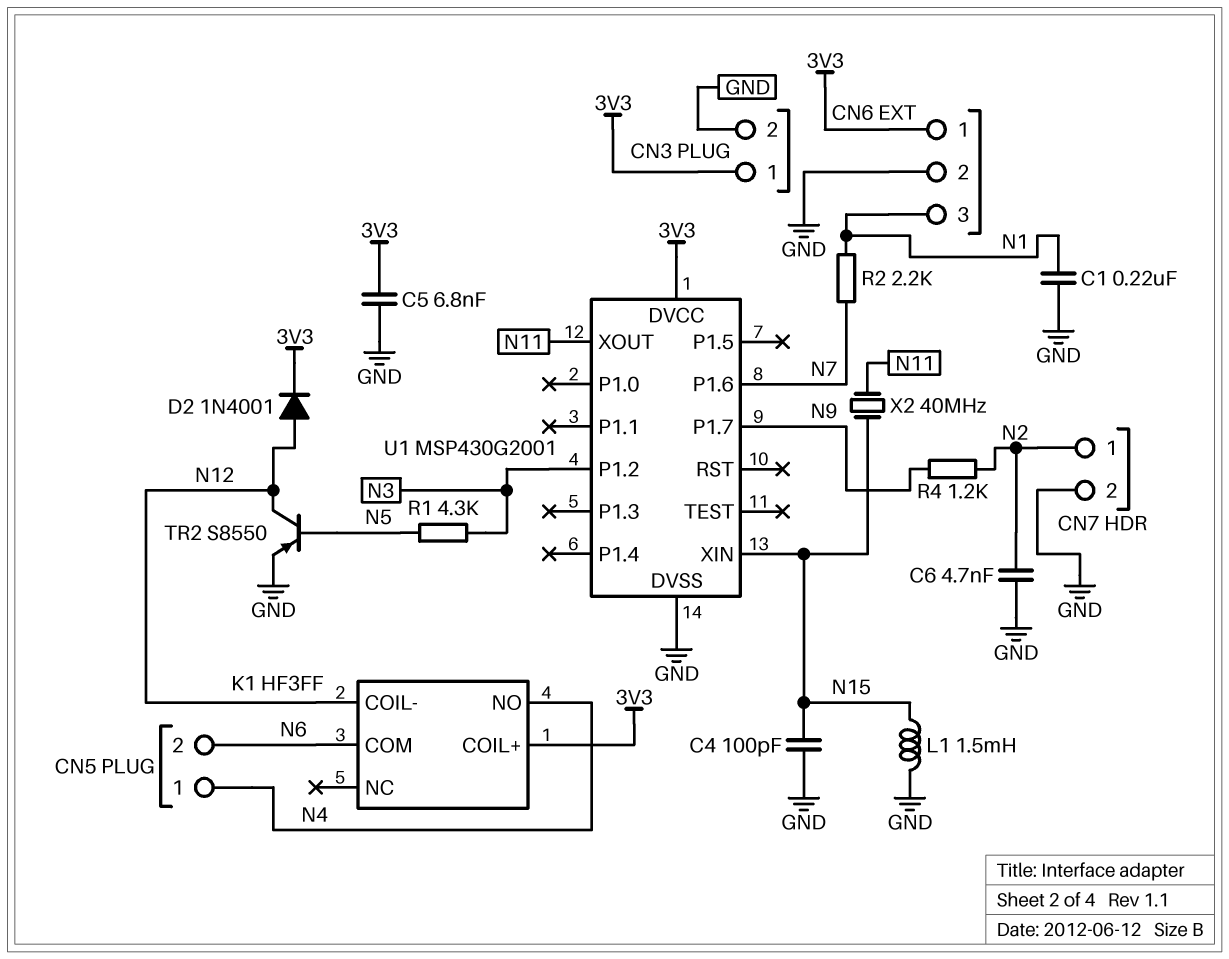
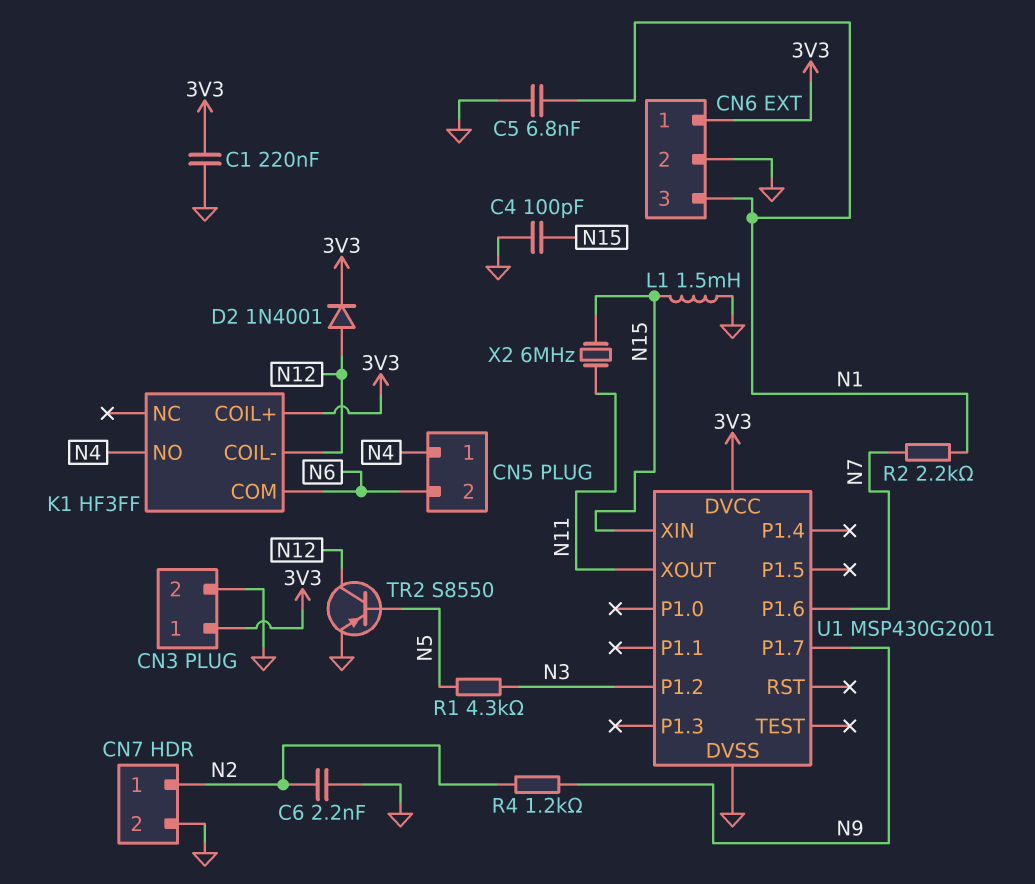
C1: 220nF (GND, N1) -> 220nF (3V3, GND)
C5: 6.8nF (3V3, GND) -> 6.8nF (GND, N1)
C6: 4.7nF (GND, N2) -> 2.2nF (GND, N2)
X2: 40MHz (N11, N15) -> 6MHz (N11, N15)

